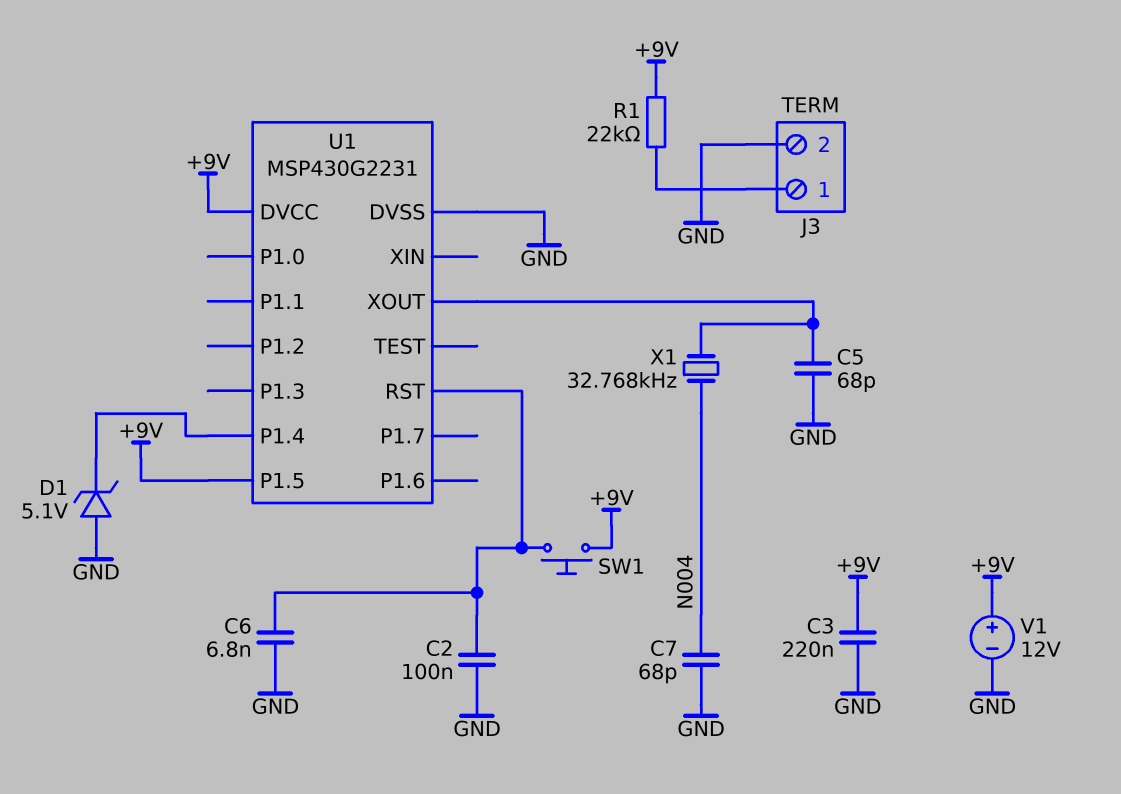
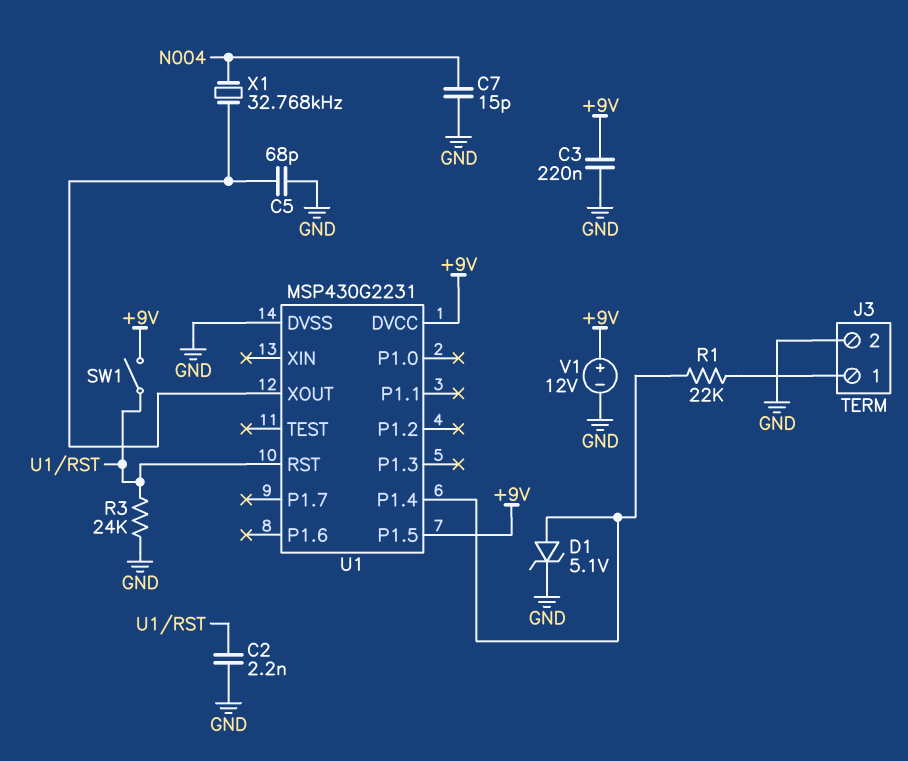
C2: 100nF (GND, U1/RST) -> 2.2nF (GND, U1/RST)
C6: 6.8nF (GND, U1/RST) -> none
C7: 68pF (GND, N004) -> 15pF (GND, N004)
D1: zener 5.1V (A GND, K U1/P1.4) -> zener 5.1V (A U1/P1.4, K GND)
R1: 22k (+9V, J3/1) -> 22k (J3/1, U1/P1.4)
R3: none -> 24k (GND, U1/RST)
SW1: button (+9V, U1/RST) -> switch (+9V, U1/RST)

